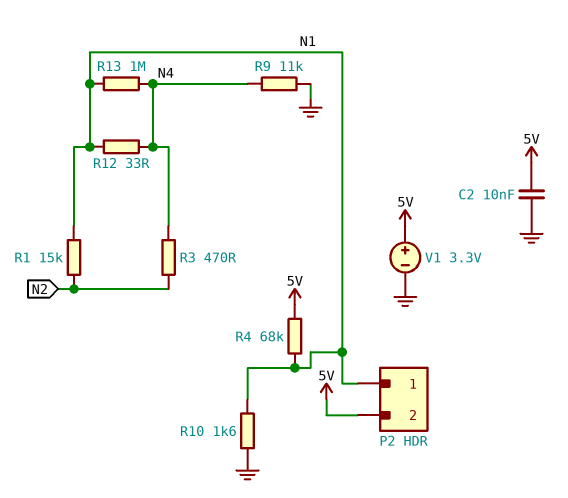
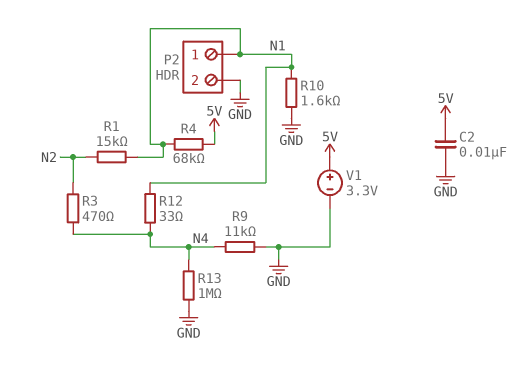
P2 pin 2: 5V -> GND
R13: 1M (N1, N4) -> 1M (GND, N4)

